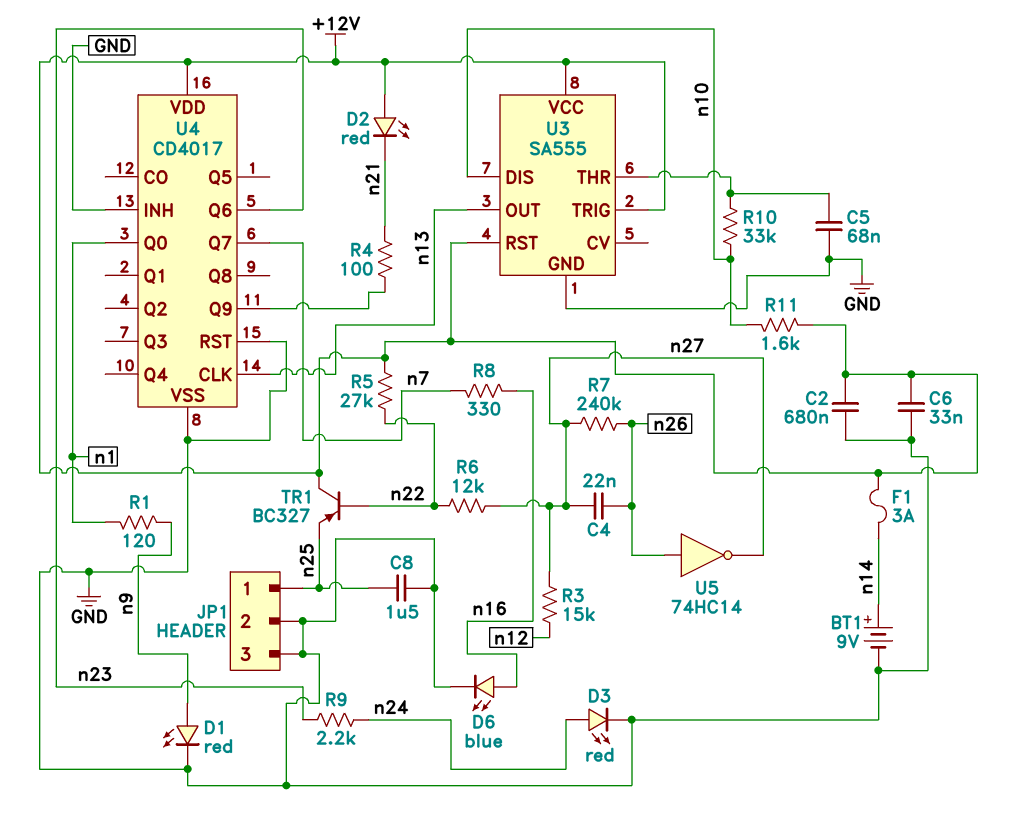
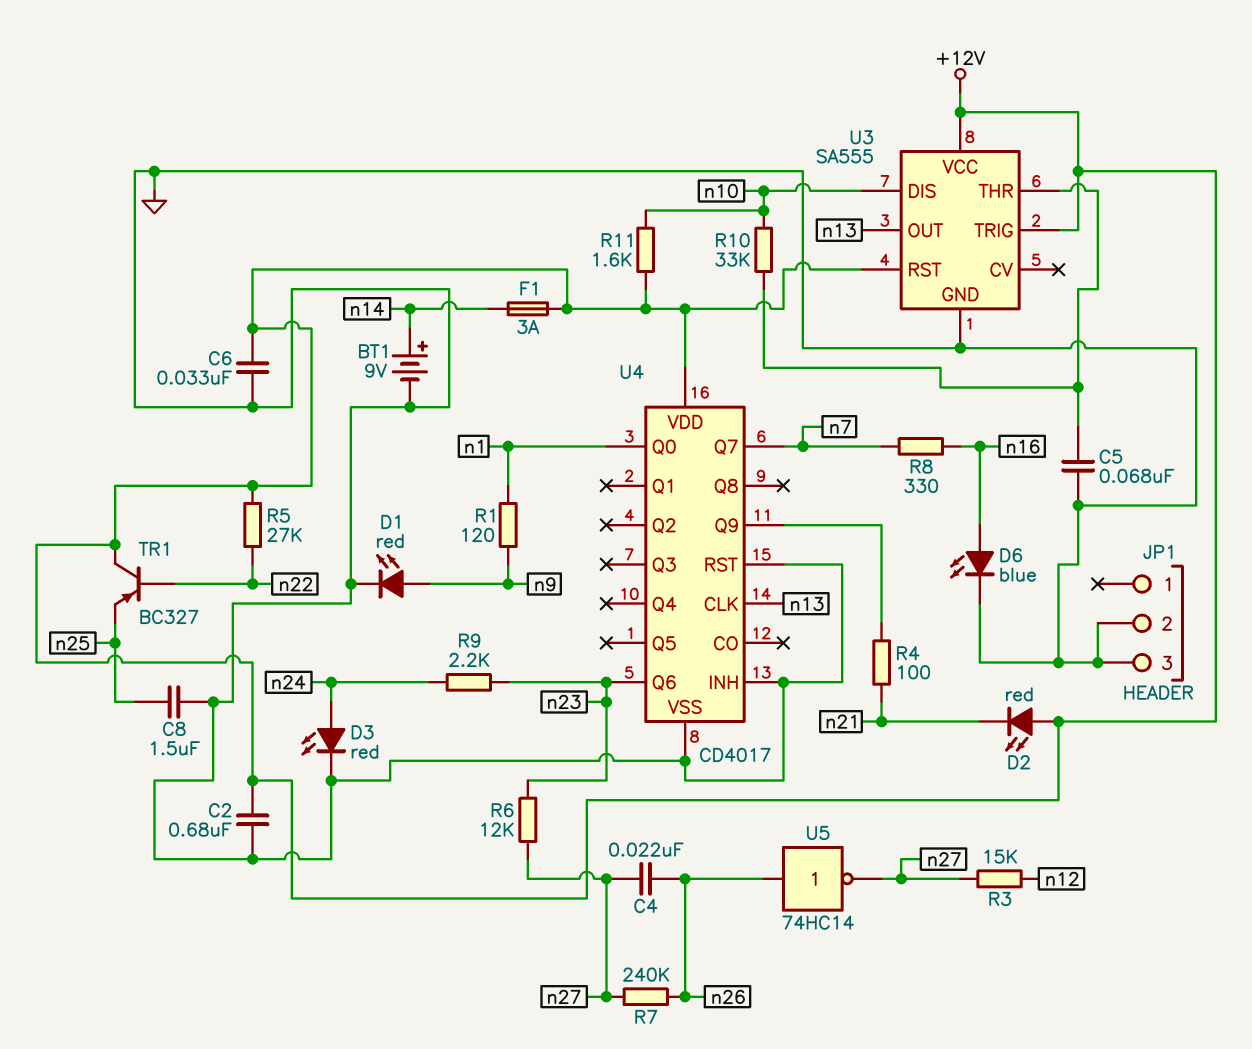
JP1 pin 1: n25 -> none
R6: 12k (n22, n27) -> 12k (n23, n27)

